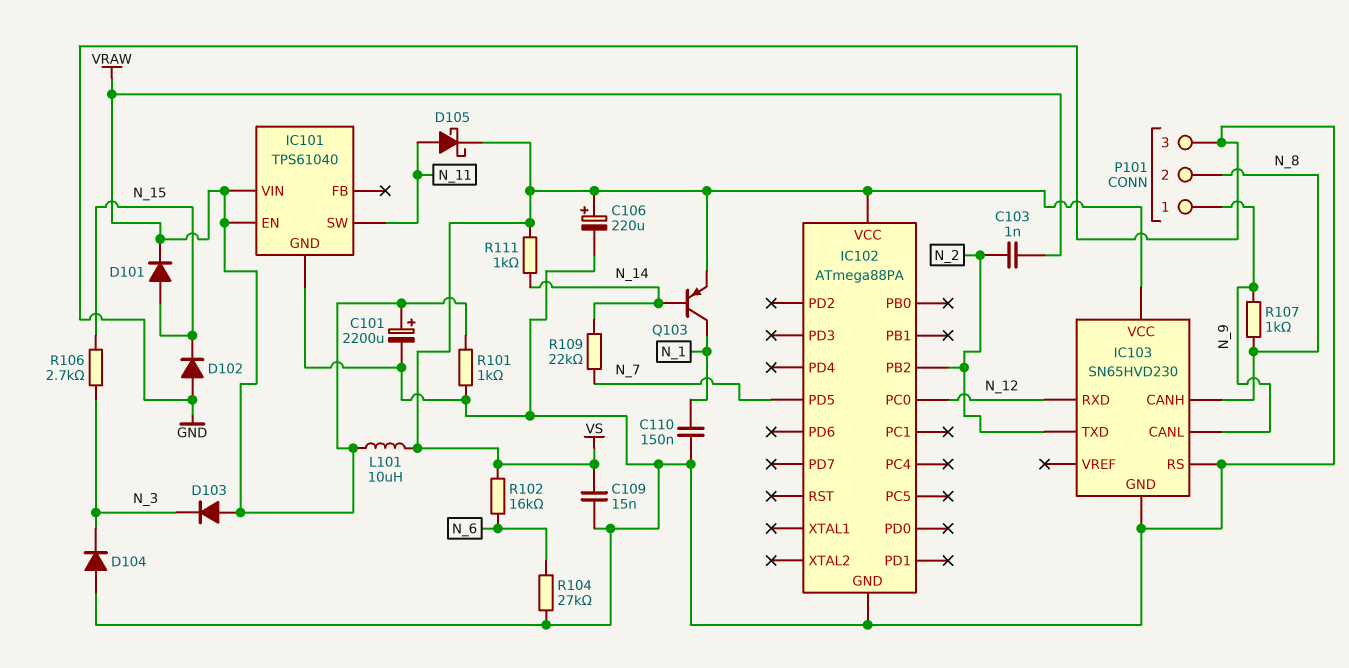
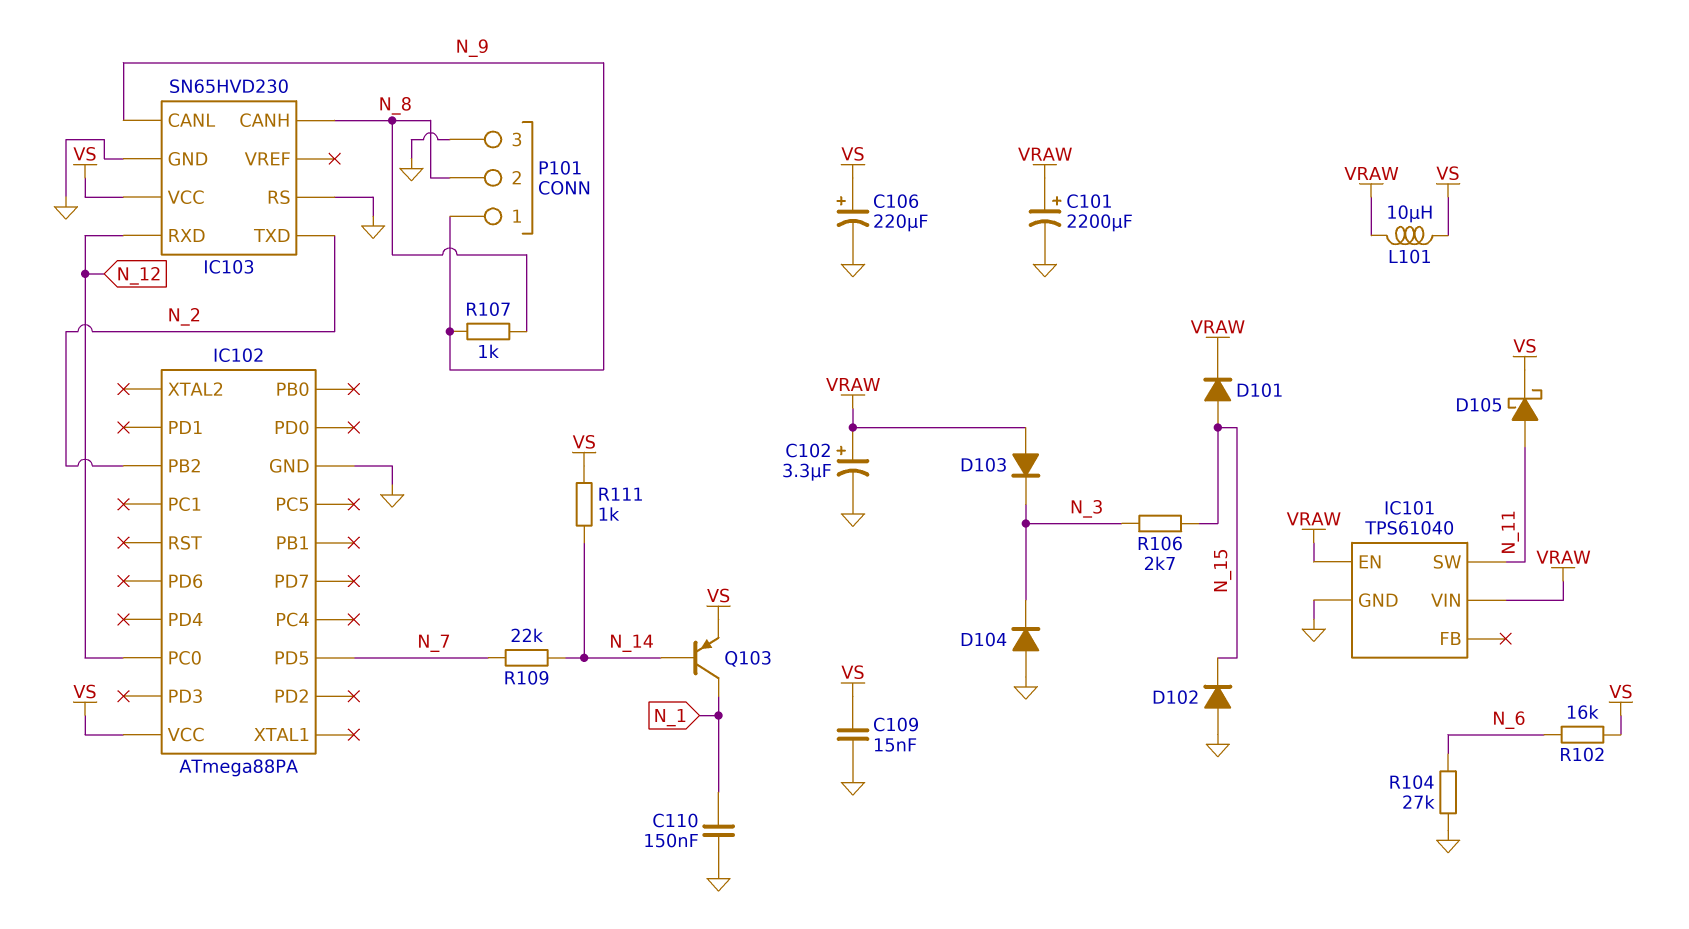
C102: none -> 3.3uF (plus VRAW, minus GND)
C103: 1nF (N_2, VRAW) -> none
R101: 1k (GND, VRAW) -> none

